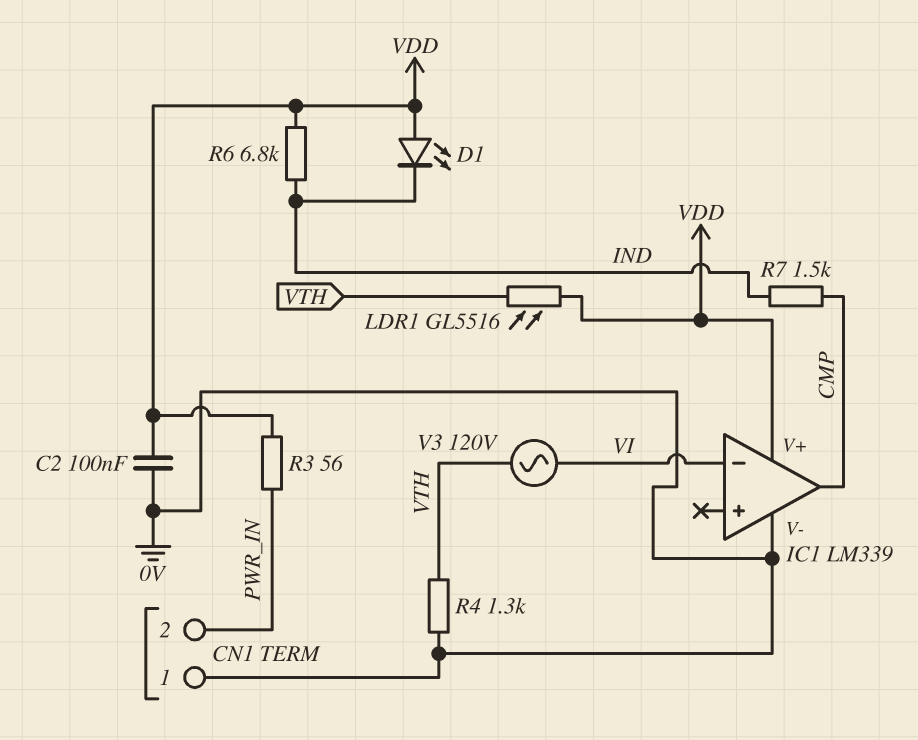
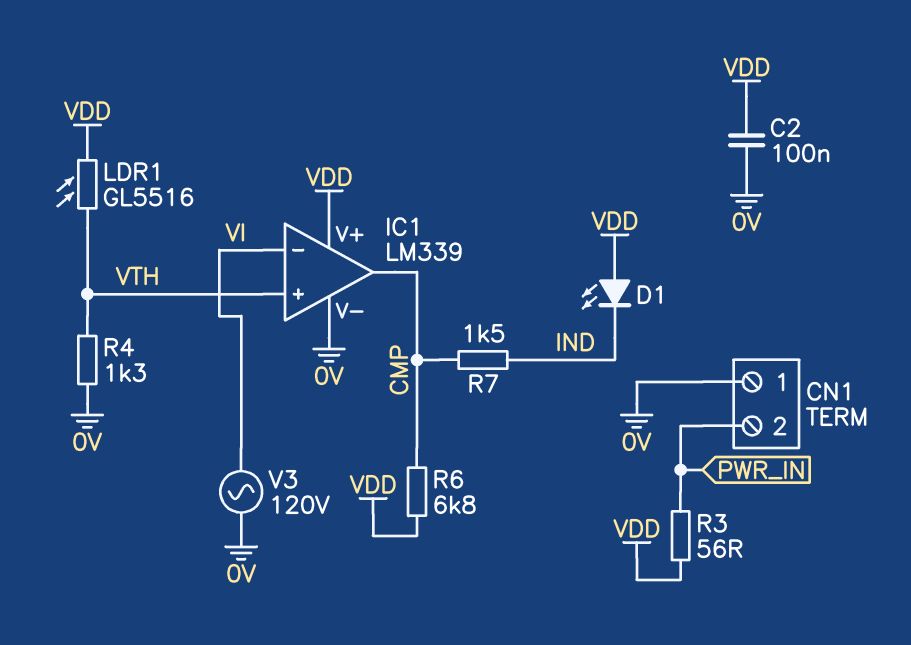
IC1 pin in+: none -> VTH
R6: 6.8k (IND, VDD) -> 6.8k (CMP, VDD)
V3: AC 120V (VI, VTH) -> AC 120V (0V, VI)

